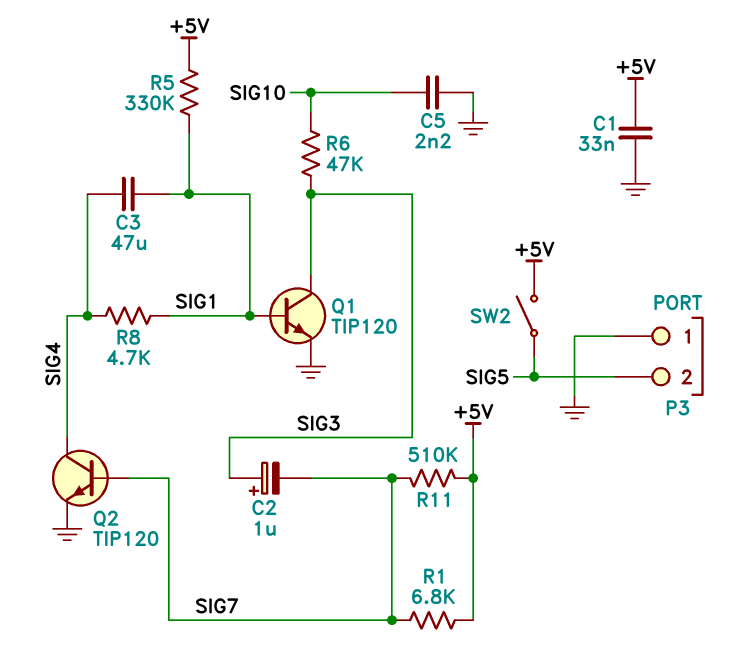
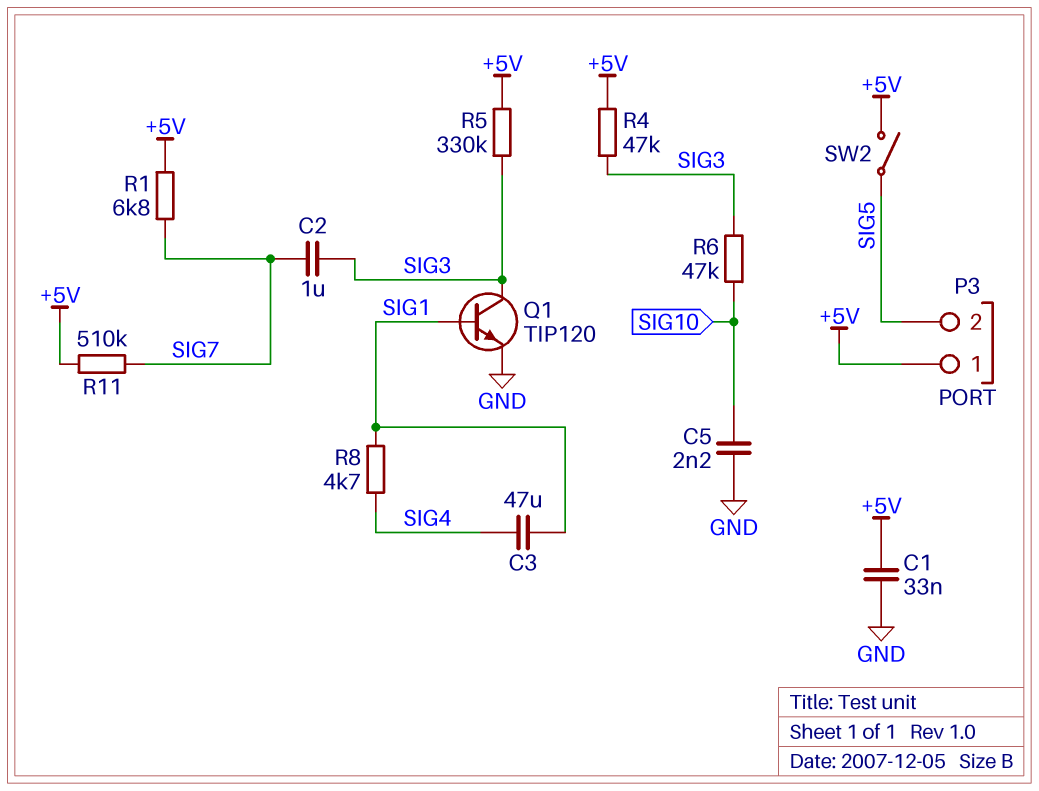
C2: 1uF (plus SIG3, minus SIG7) -> 1uF (SIG3, SIG7)
P3 pin 1: GND -> +5V
Q2: NPN TIP120 (B SIG7, C SIG4, E GND) -> none
R4: none -> 47k (+5V, SIG3)
R5: 330k (+5V, SIG1) -> 330k (+5V, SIG3)

